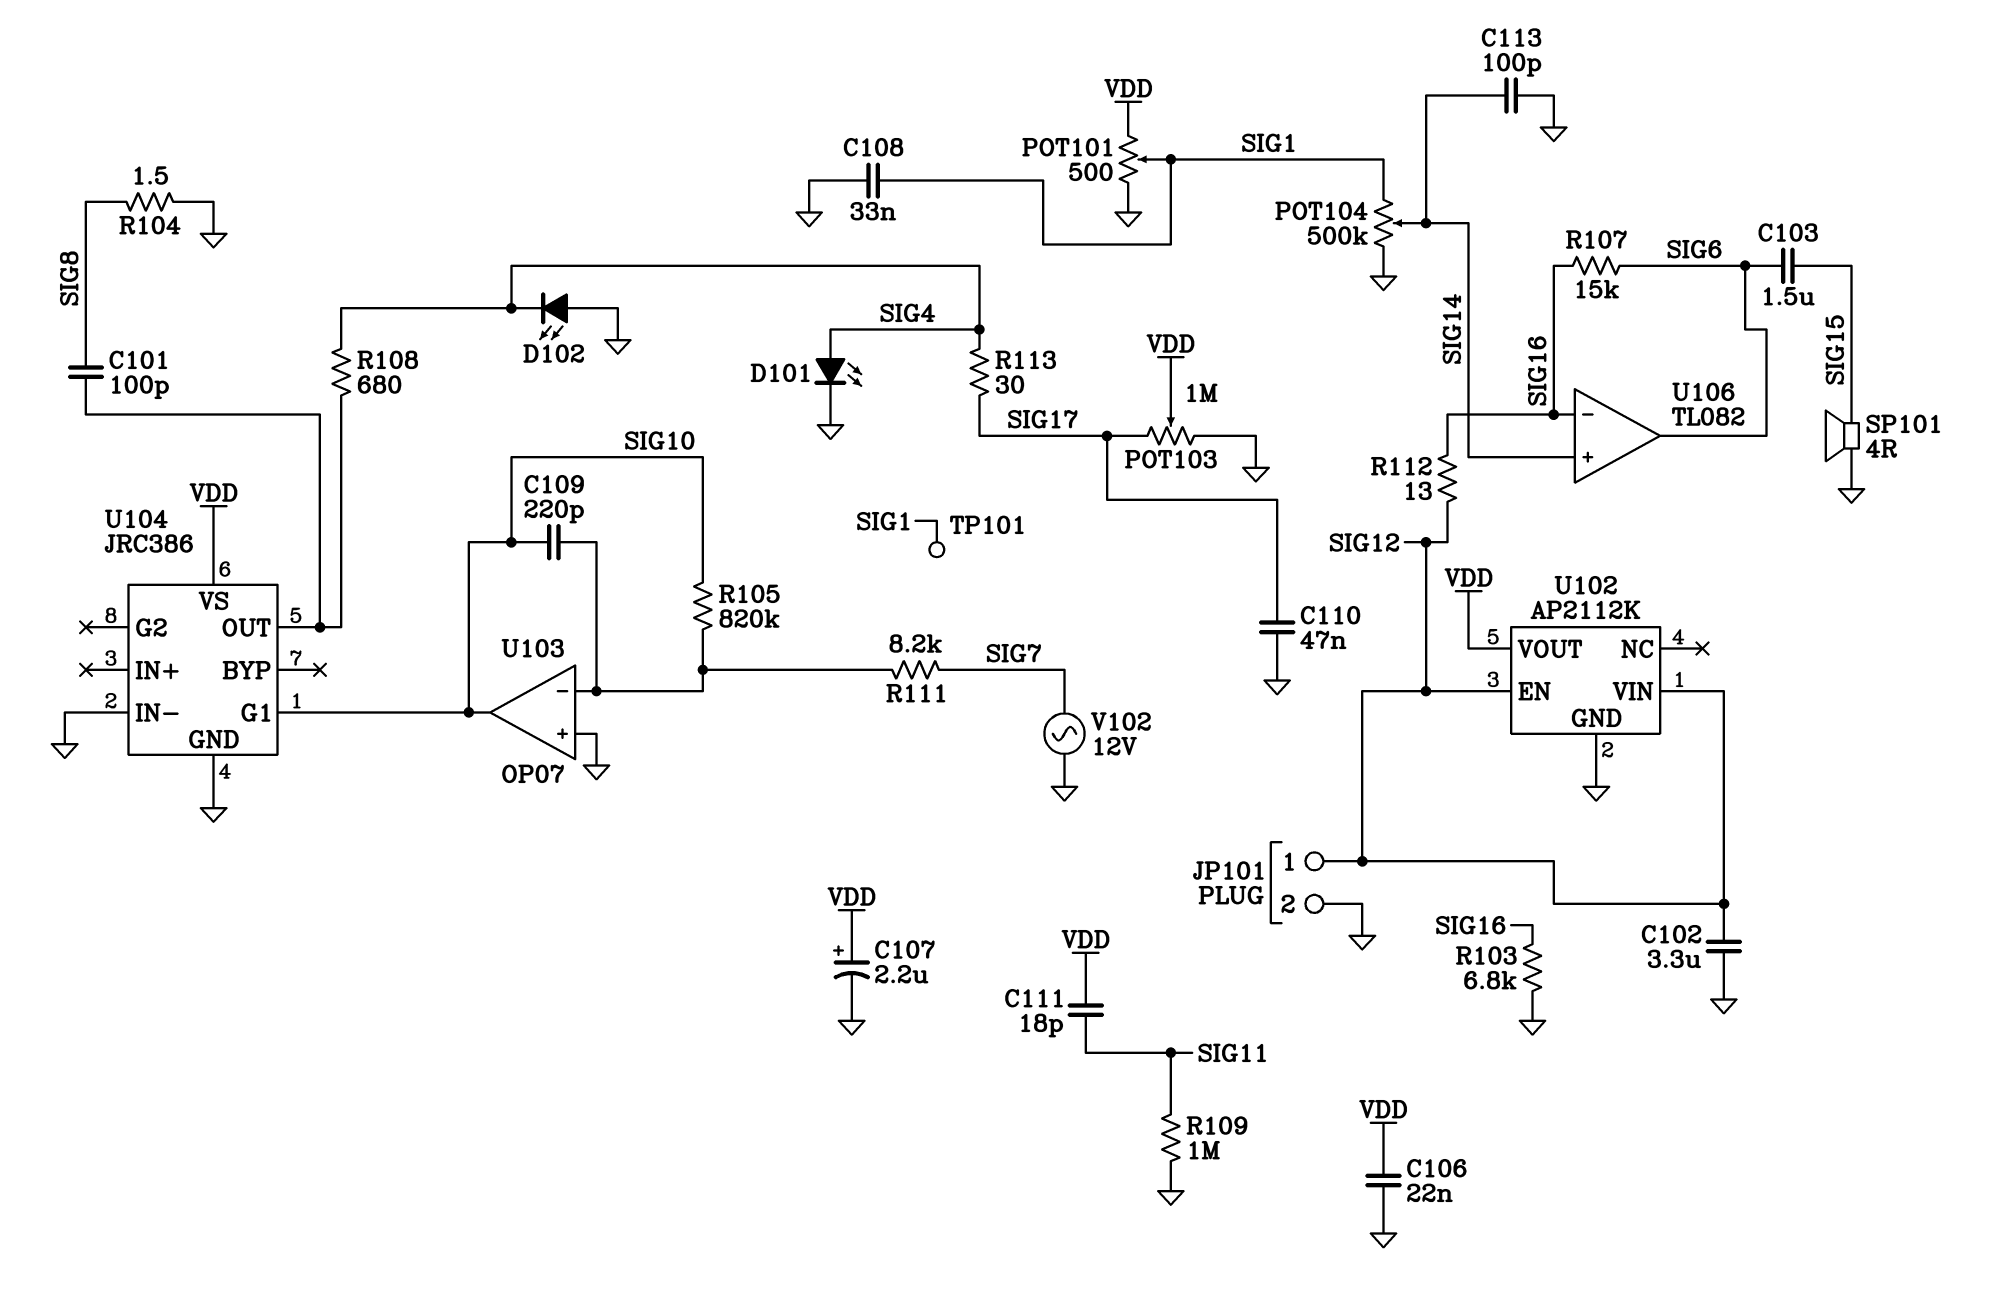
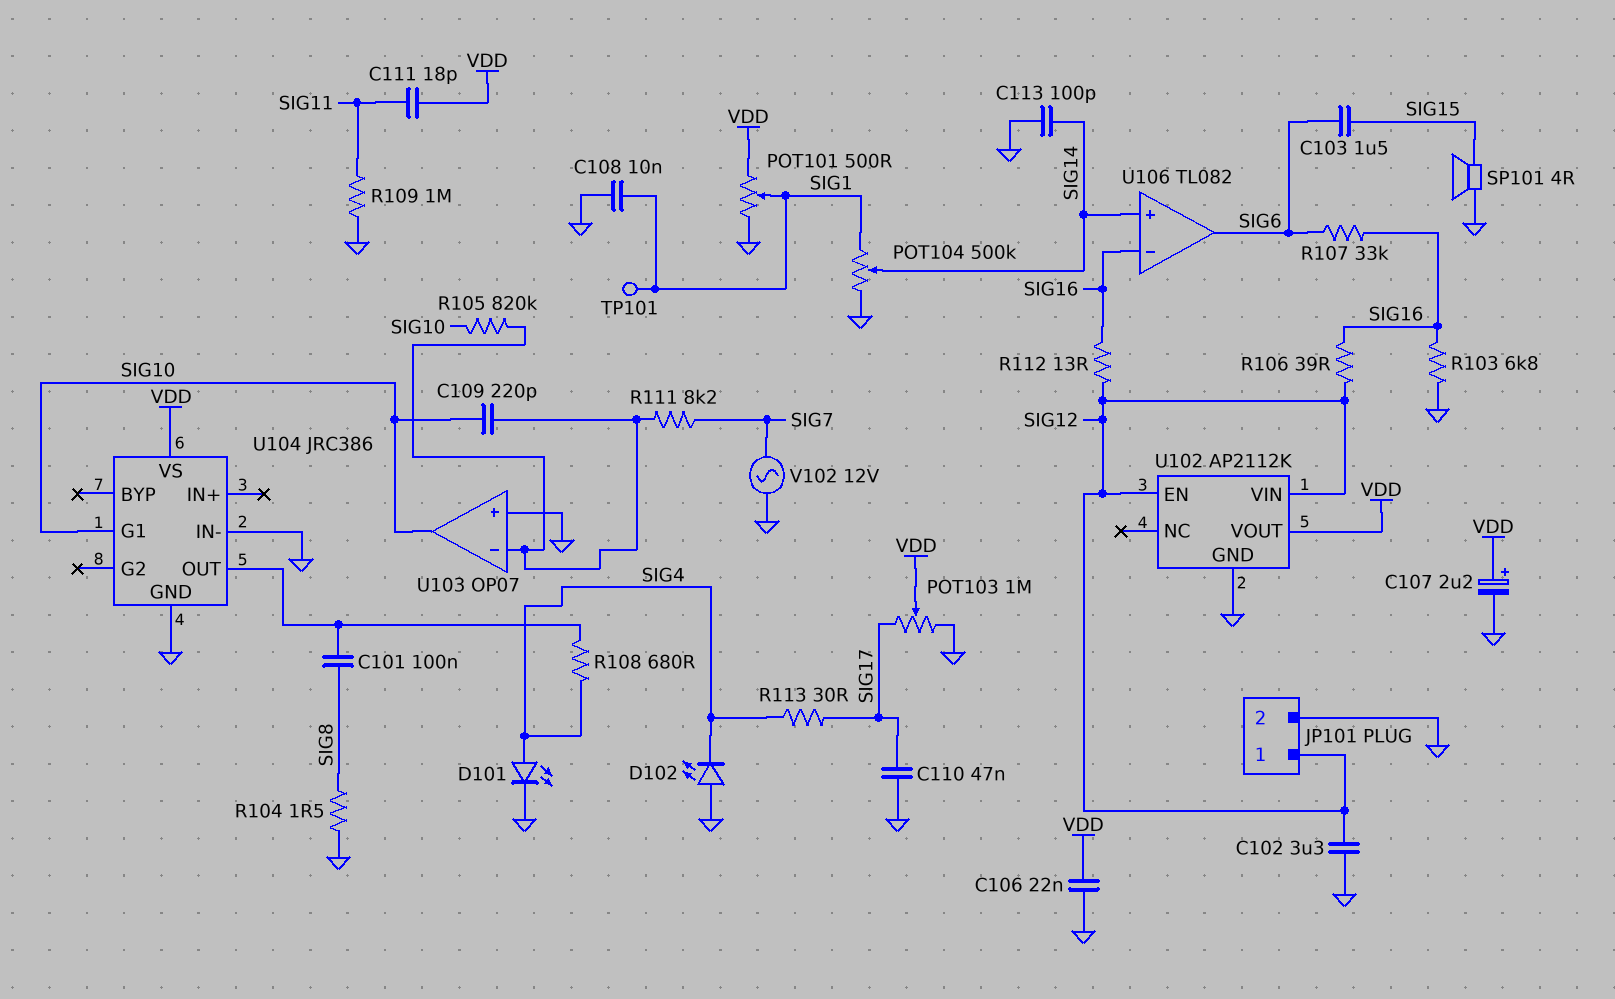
C101: 100pF (SIG8, U104/OUT) -> 100nF (SIG8, U104/OUT)
C108: 33nF (GND, SIG1) -> 10nF (GND, SIG1)
R106: none -> 39 (SIG12, SIG16)
R107: 15k (SIG6, SIG16) -> 33k (SIG6, SIG16)

